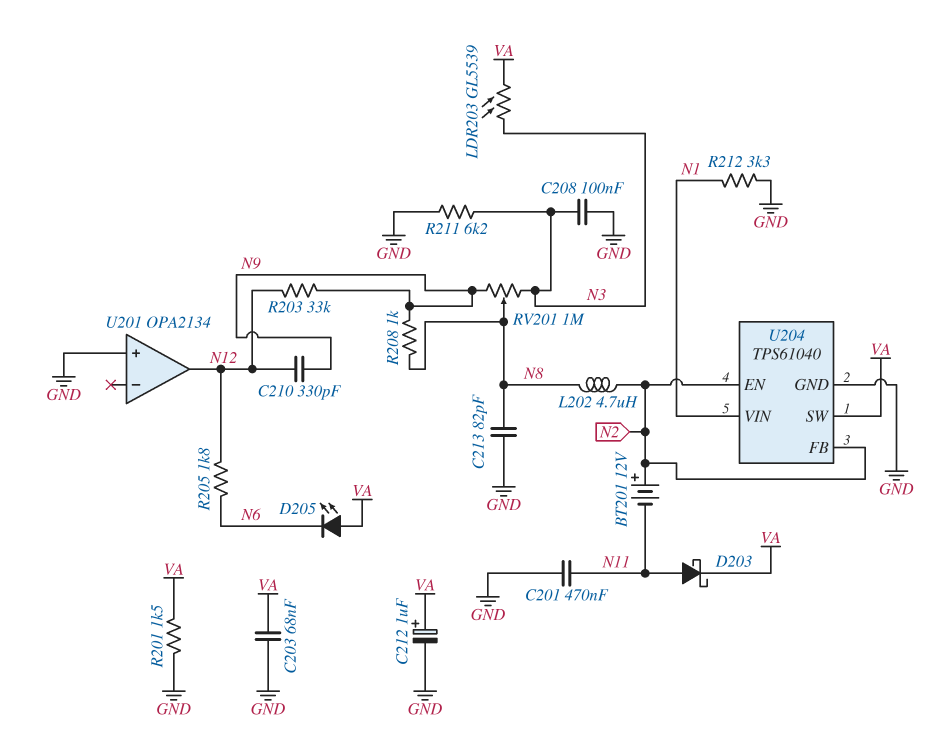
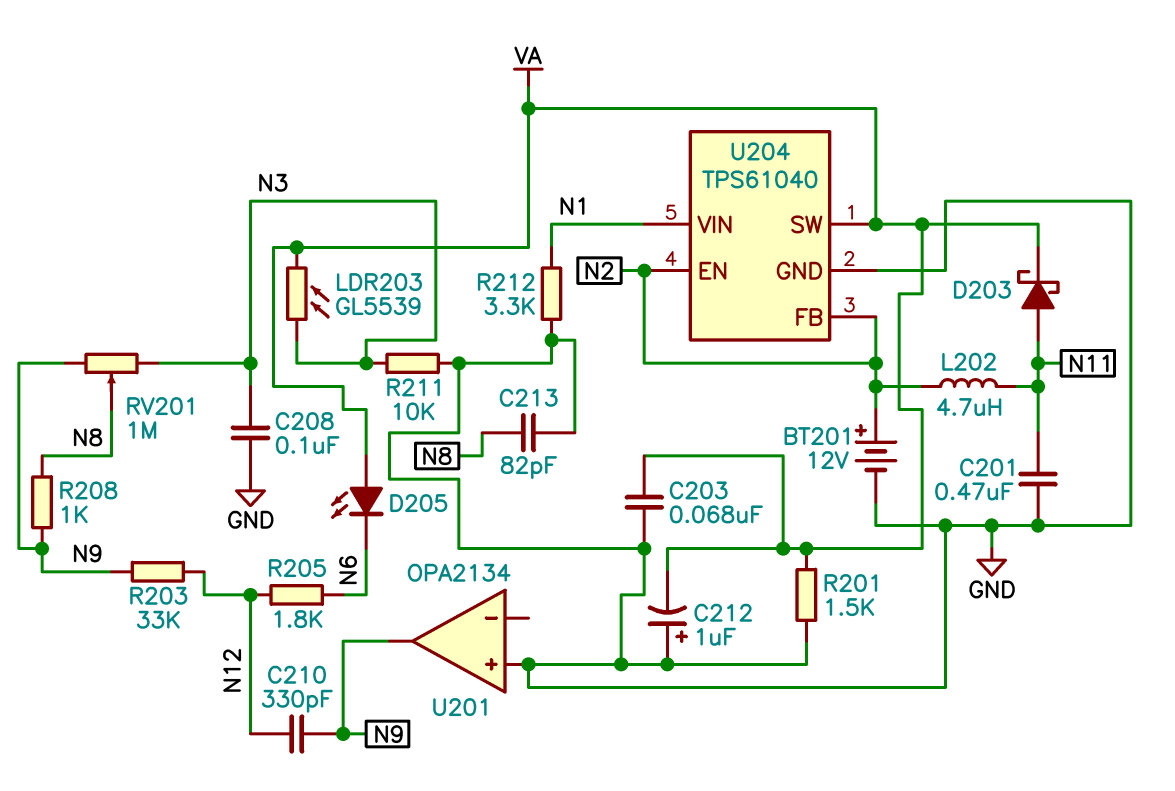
BT201: 12V (plus N2, minus N11) -> 12V (plus N2, minus GND)
C212: 1uF (plus VA, minus GND) -> 1uF (plus GND, minus VA)
L202: 4.7uH (N2, N8) -> 4.7uH (N2, N11)
R211: 6.2k (GND, N3) -> 10k (GND, N3)
U201 pin out: N12 -> N9

